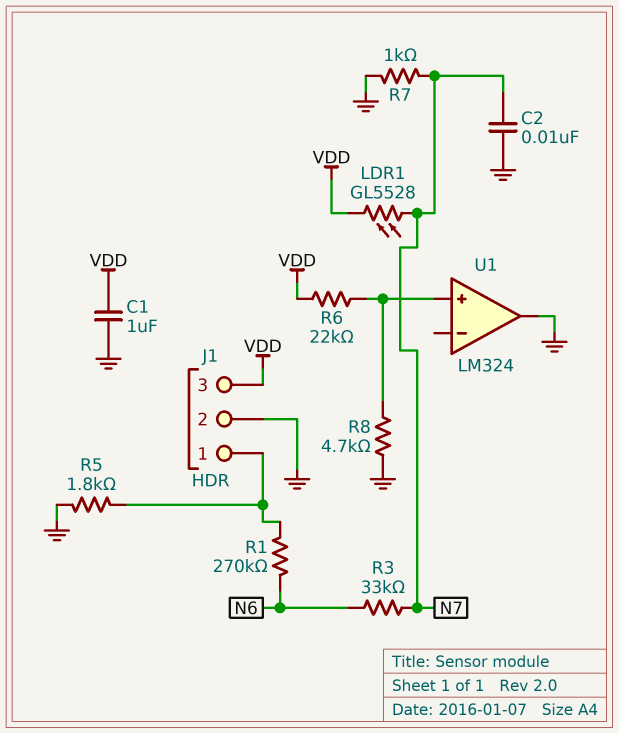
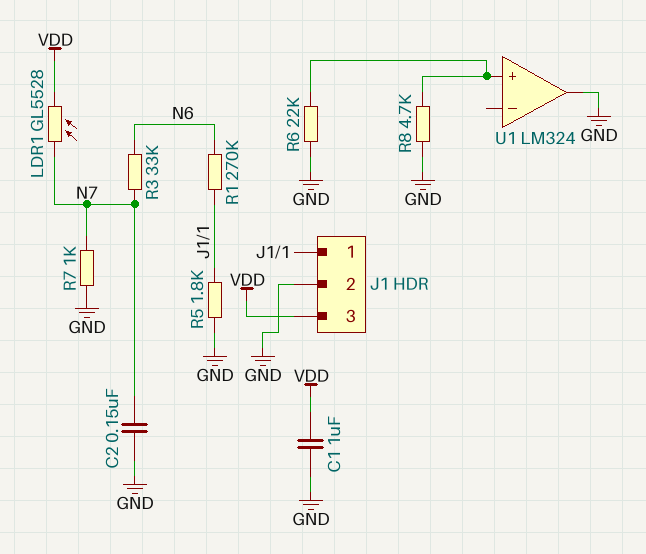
C2: 10nF (GND, N7) -> 150nF (GND, N7)
R6: 22k (U1/in+, VDD) -> 22k (GND, U1/in+)

